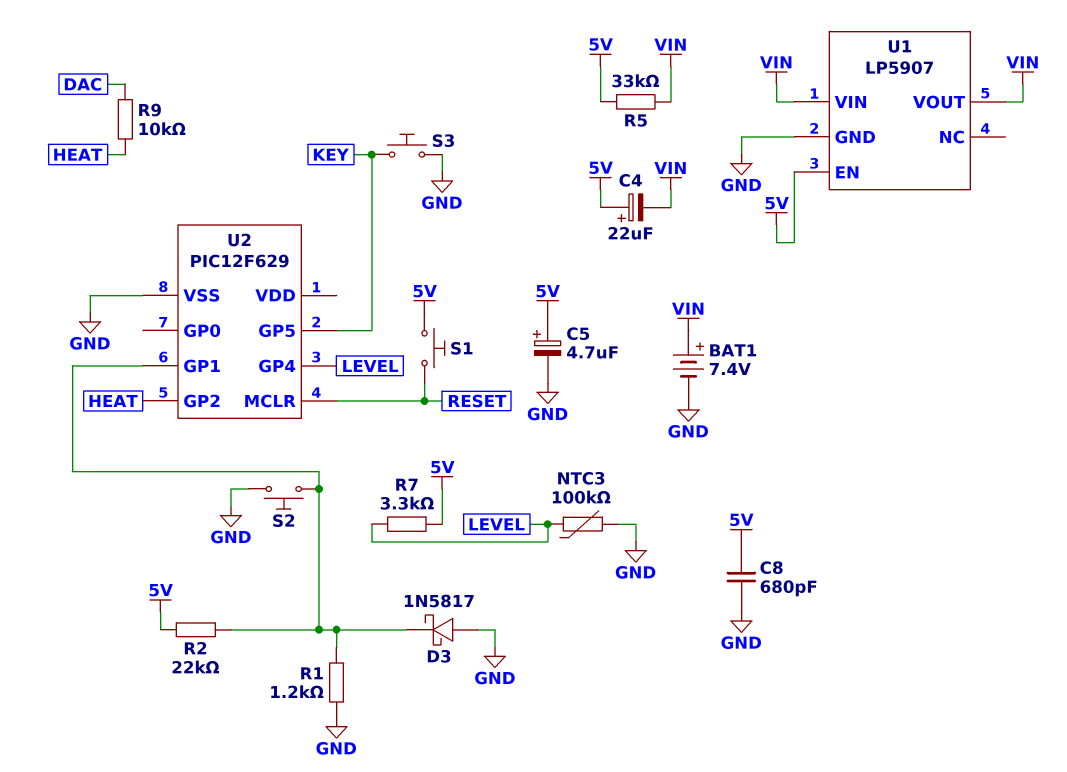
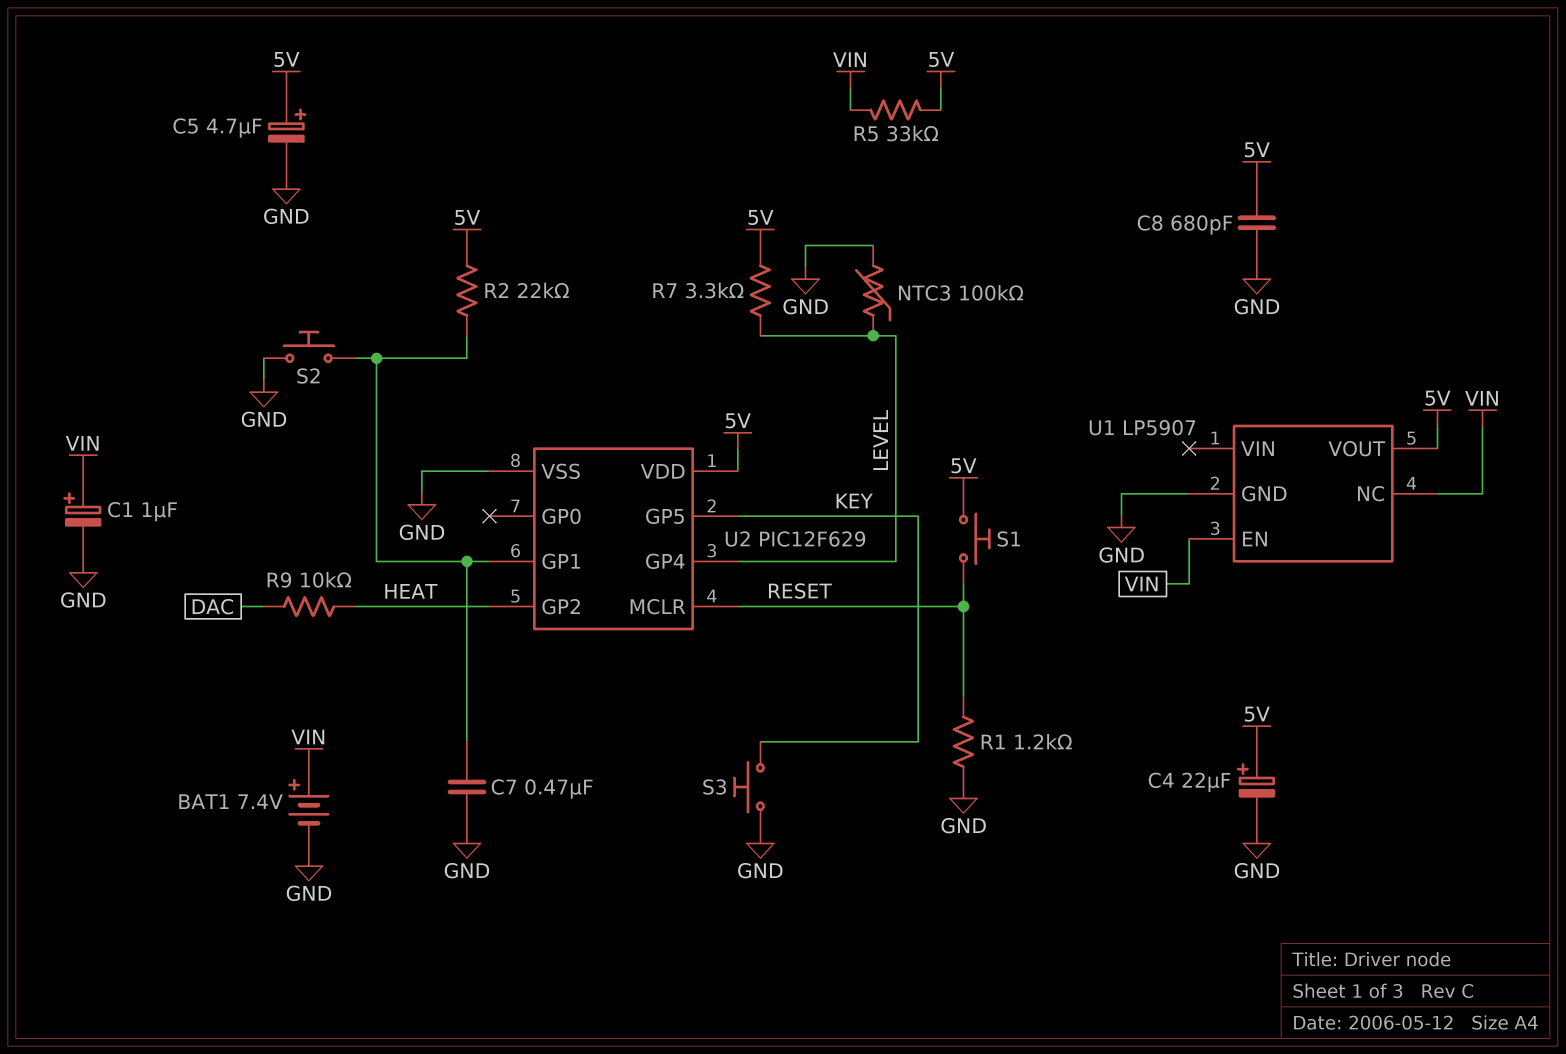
C1: none -> 1uF (plus VIN, minus GND)
C4: 22uF (plus 5V, minus VIN) -> 22uF (plus 5V, minus GND)
C7: none -> 470nF (GND, U2/GP1)
D3: schottky 1N5817 (A GND, K U2/GP1) -> none
R1: 1.2k (GND, U2/GP1) -> 1.2k (GND, RESET)
U1 pin EN: 5V -> VIN
U1 pin NC: none -> VIN
U1 pin VIN: VIN -> none
U1 pin VOUT: VIN -> 5V
U2 pin VDD: none -> 5V

